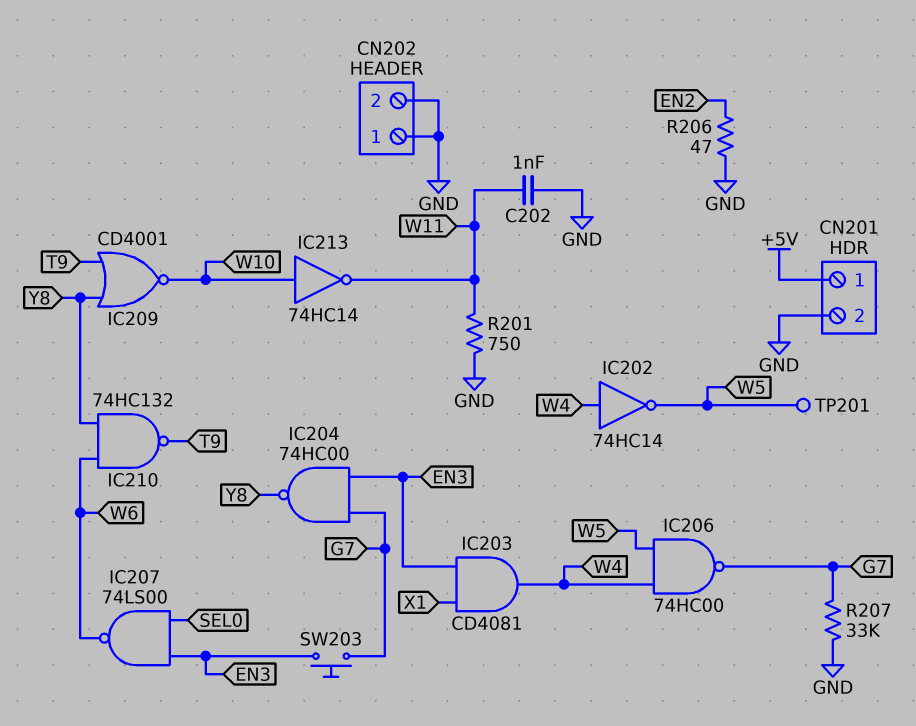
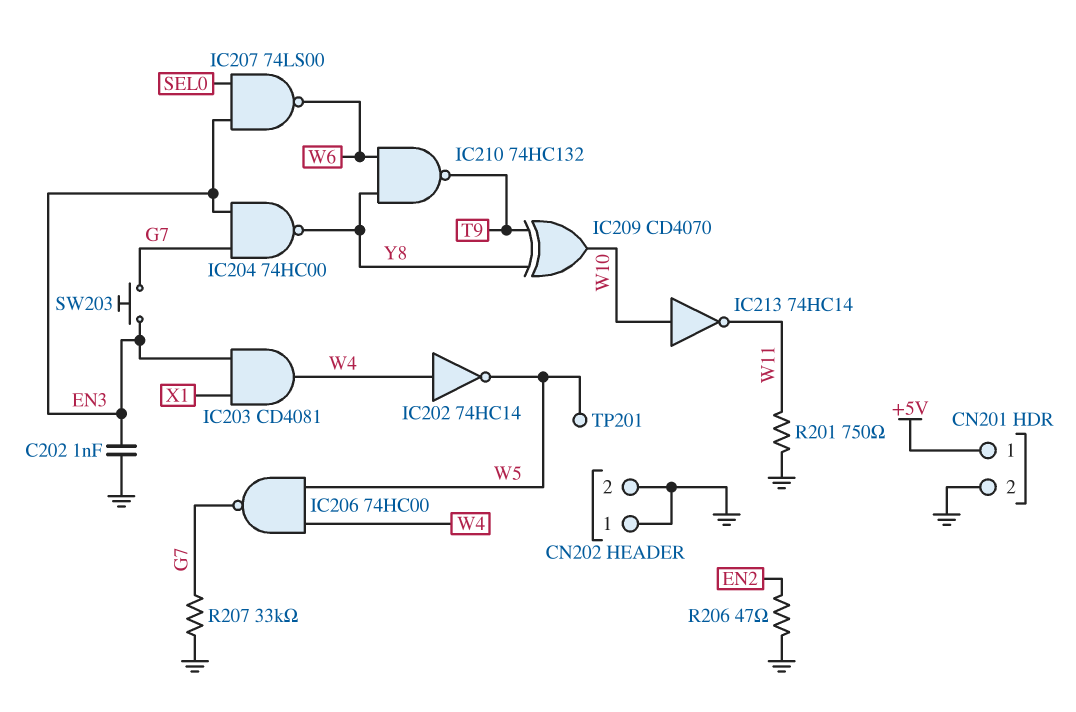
C202: 1nF (GND, W11) -> 1nF (EN3, GND)
IC209: NOR CD4001 (in T9, in Y8, out W10) -> XOR CD4070 (in T9, in Y8, out W10)

